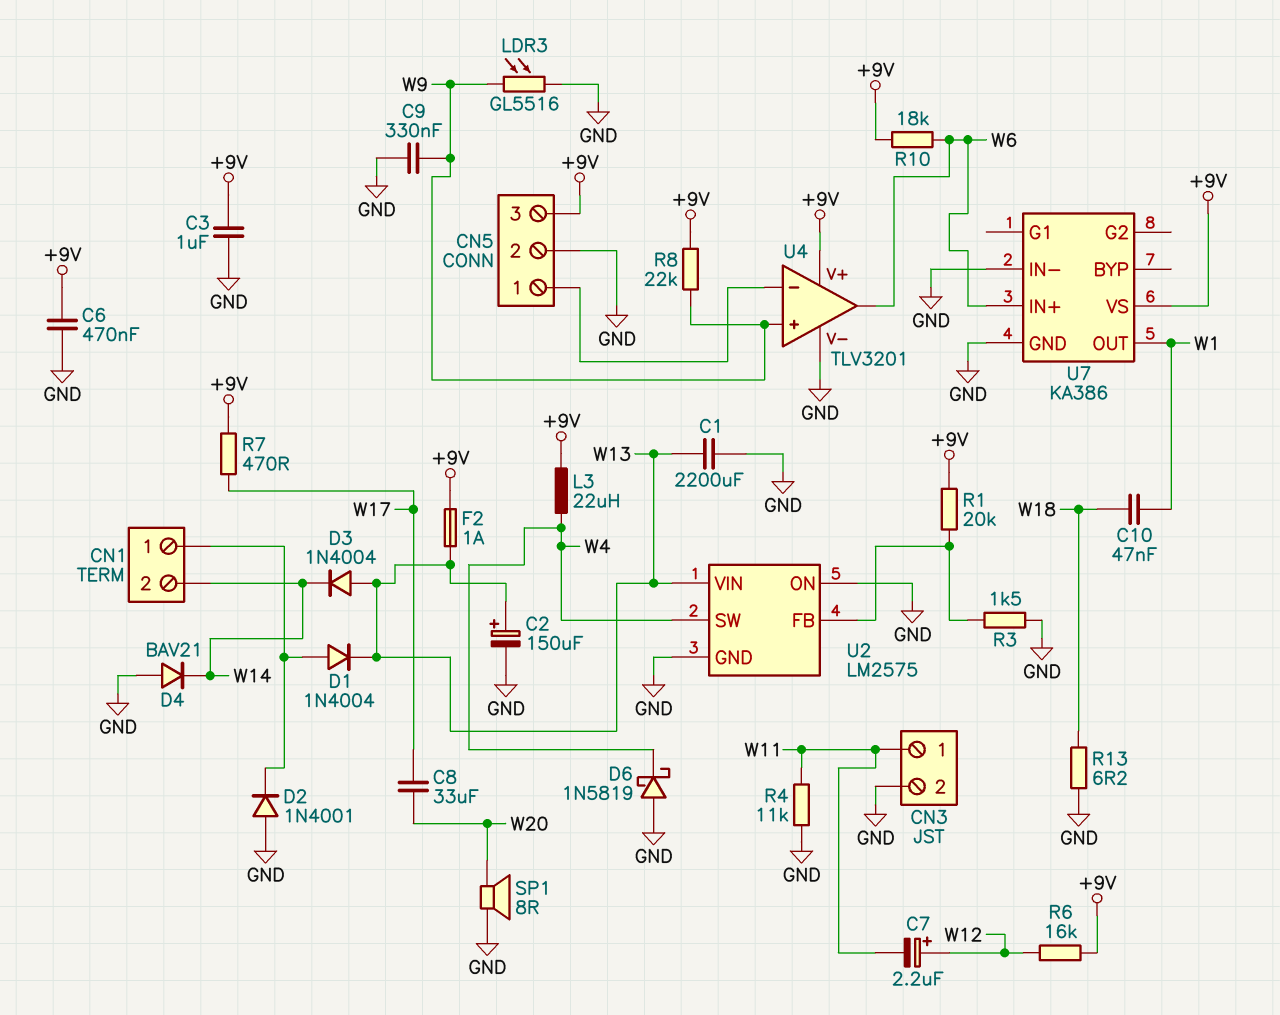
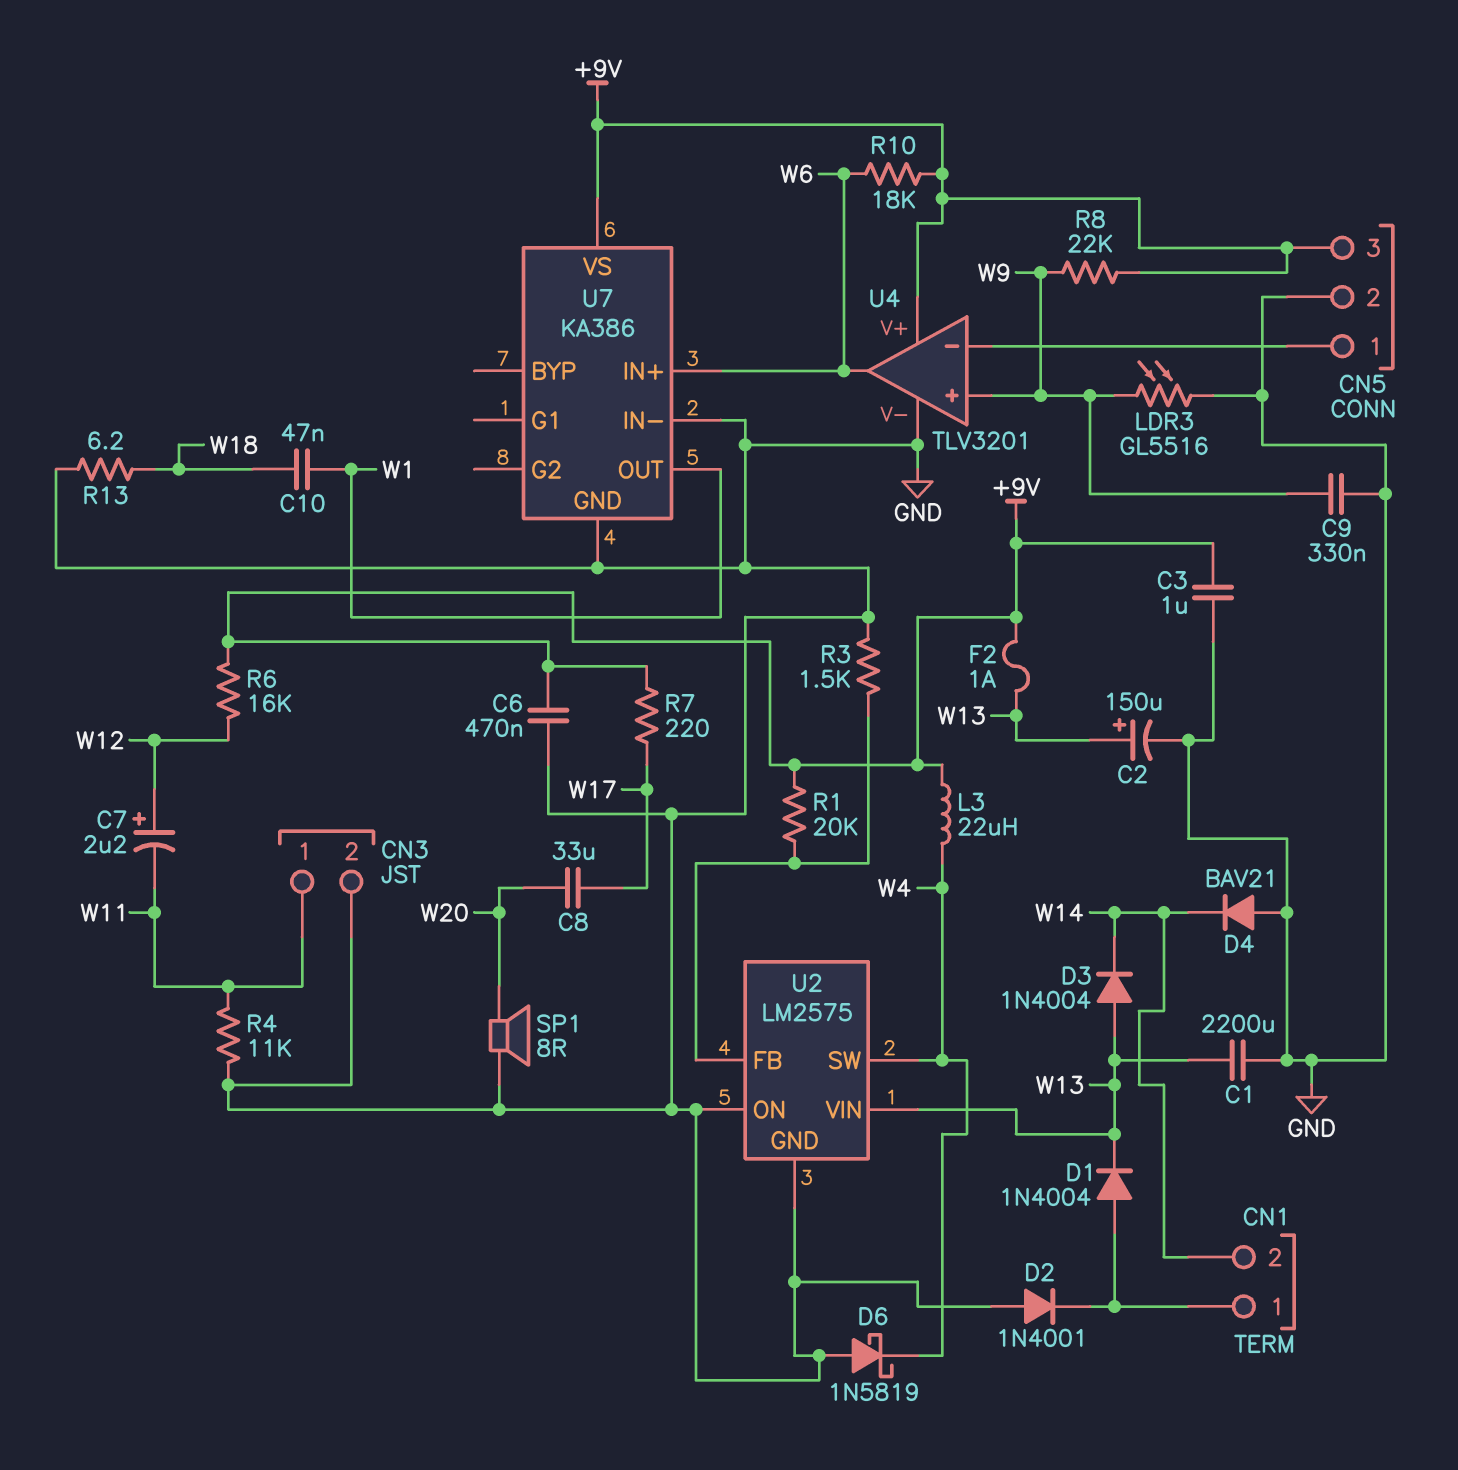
R7: 470 (+9V, W17) -> 220 (+9V, W17)

